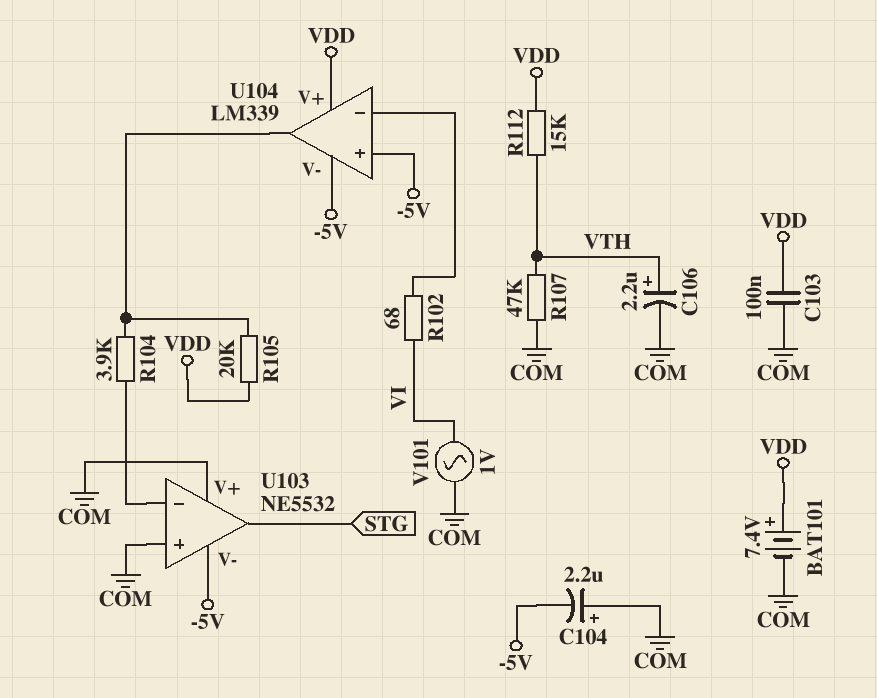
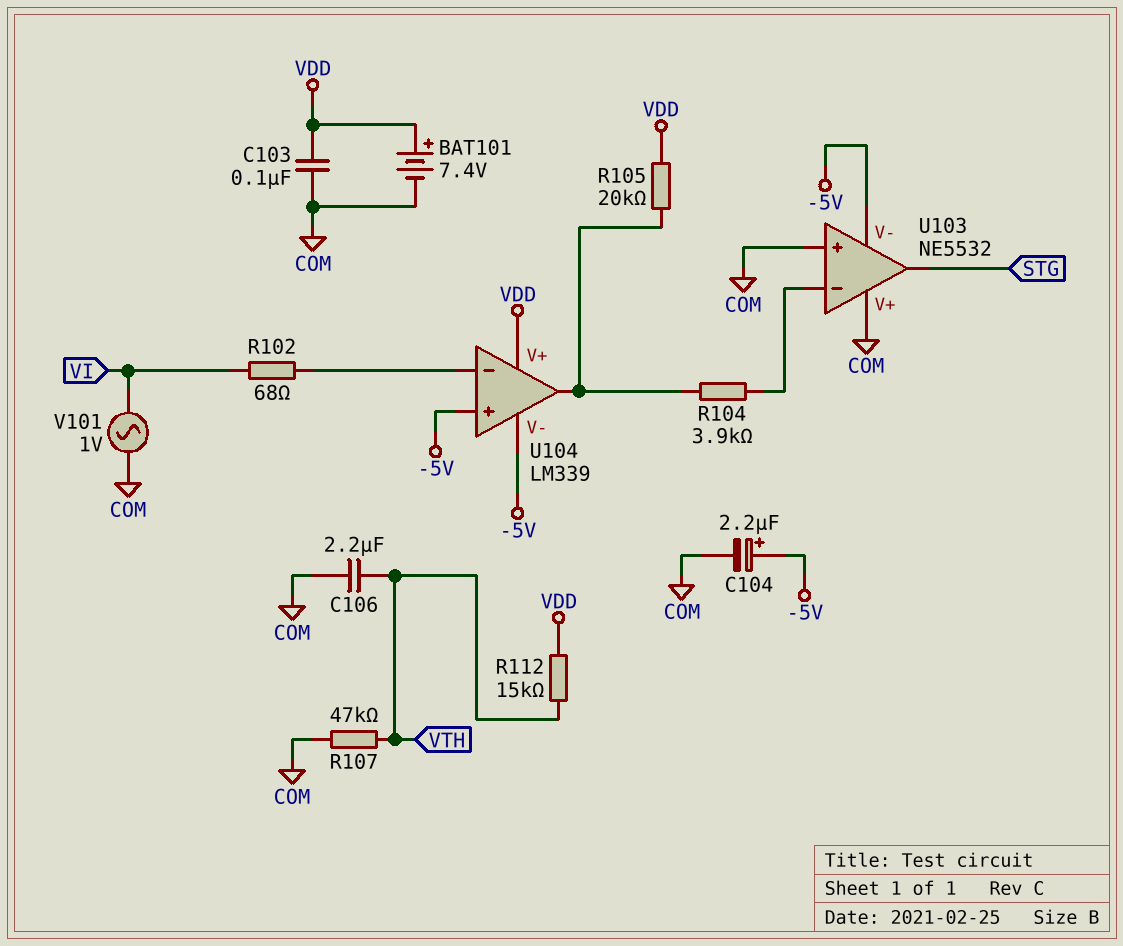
C104: 2.2uF (plus COM, minus -5V) -> 2.2uF (plus -5V, minus COM)
C106: 2.2uF (plus VTH, minus COM) -> 2.2uF (COM, VTH)

